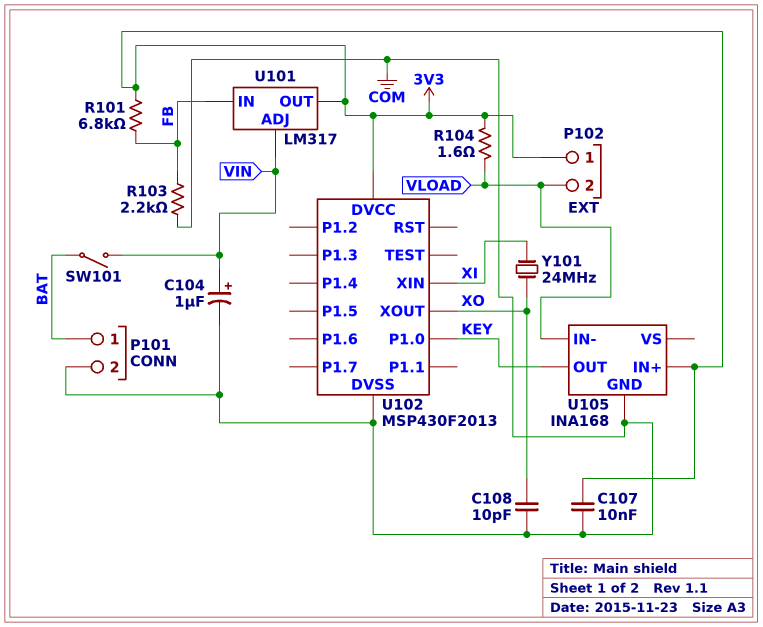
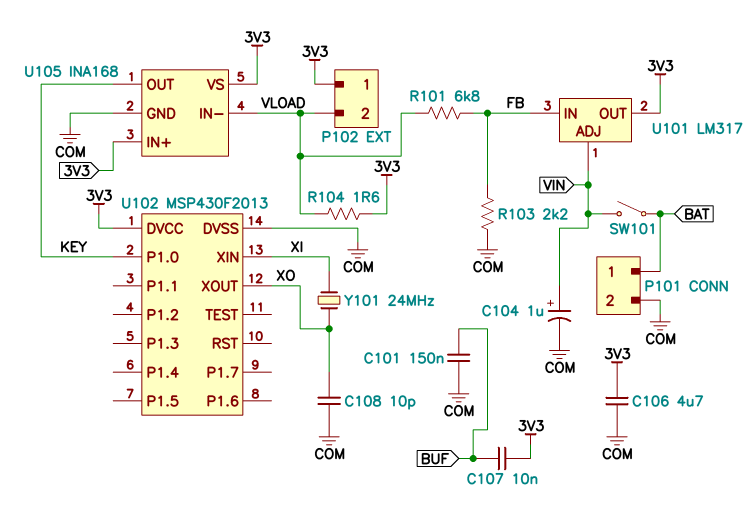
C101: none -> 150nF (BUF, COM)
C106: none -> 4.7uF (3V3, COM)
C107: 10nF (3V3, COM) -> 10nF (3V3, BUF)
R101: 6.8k (3V3, FB) -> 6.8k (FB, VLOAD)
U105 pin VS: none -> 3V3

